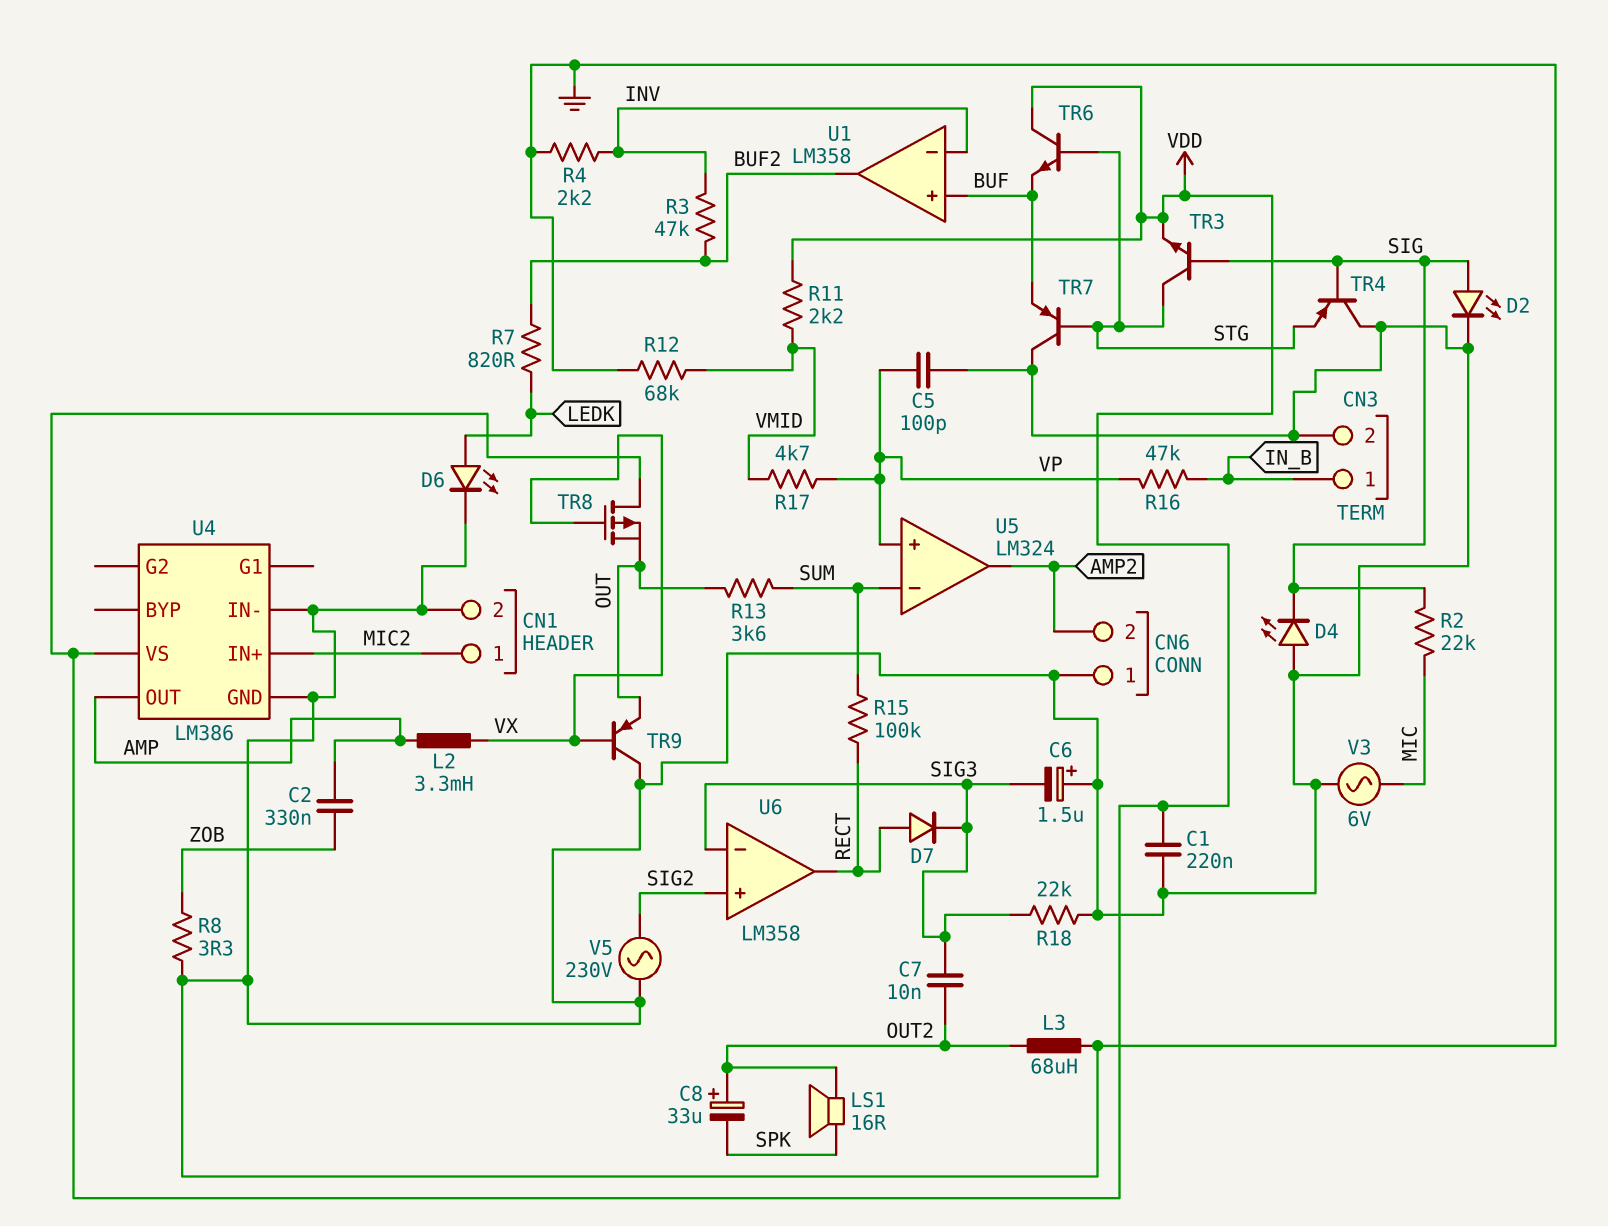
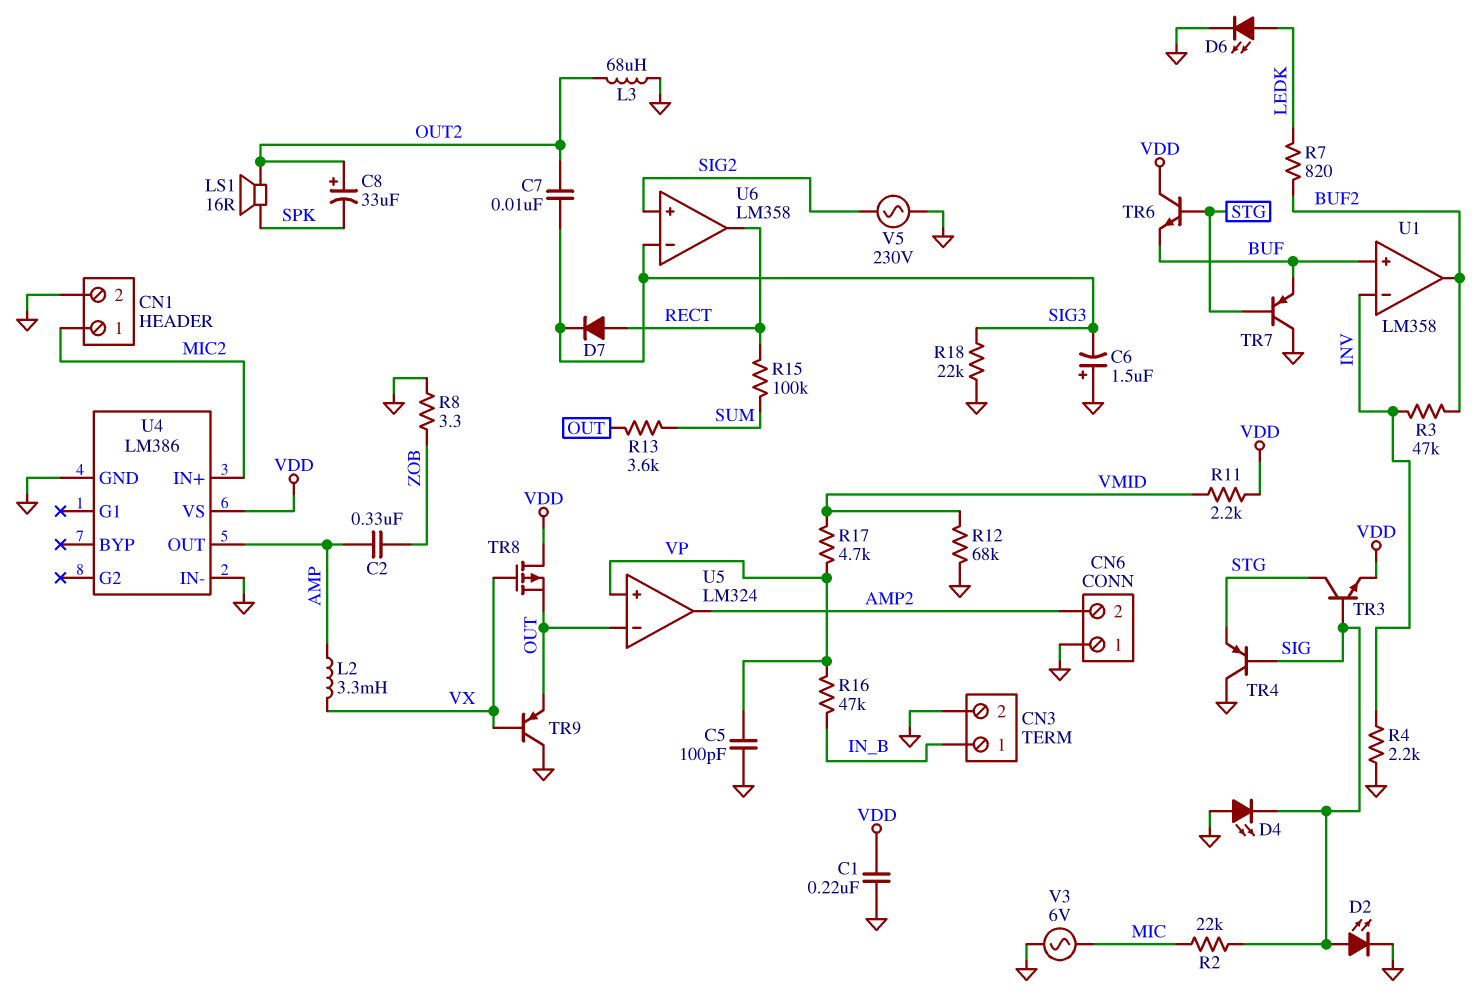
U5 pin in-: SUM -> OUT

